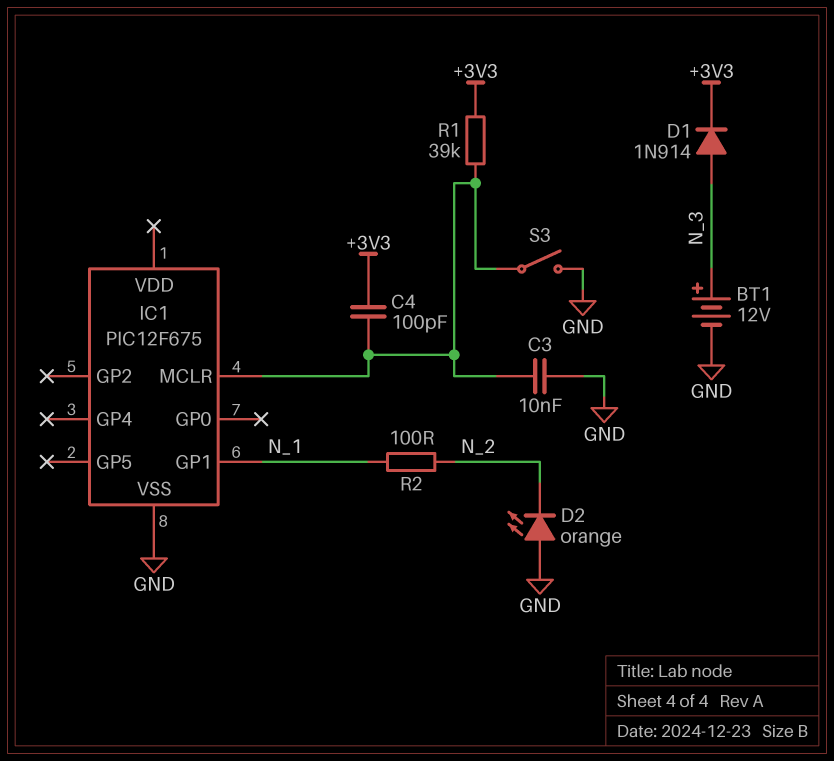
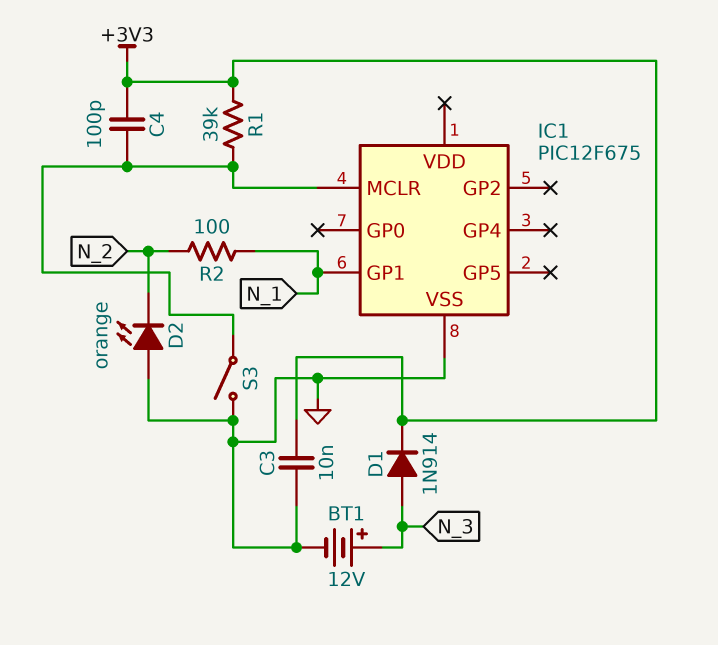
C3: 10nF (GND, IC1/MCLR) -> 10nF (+3V3, GND)

